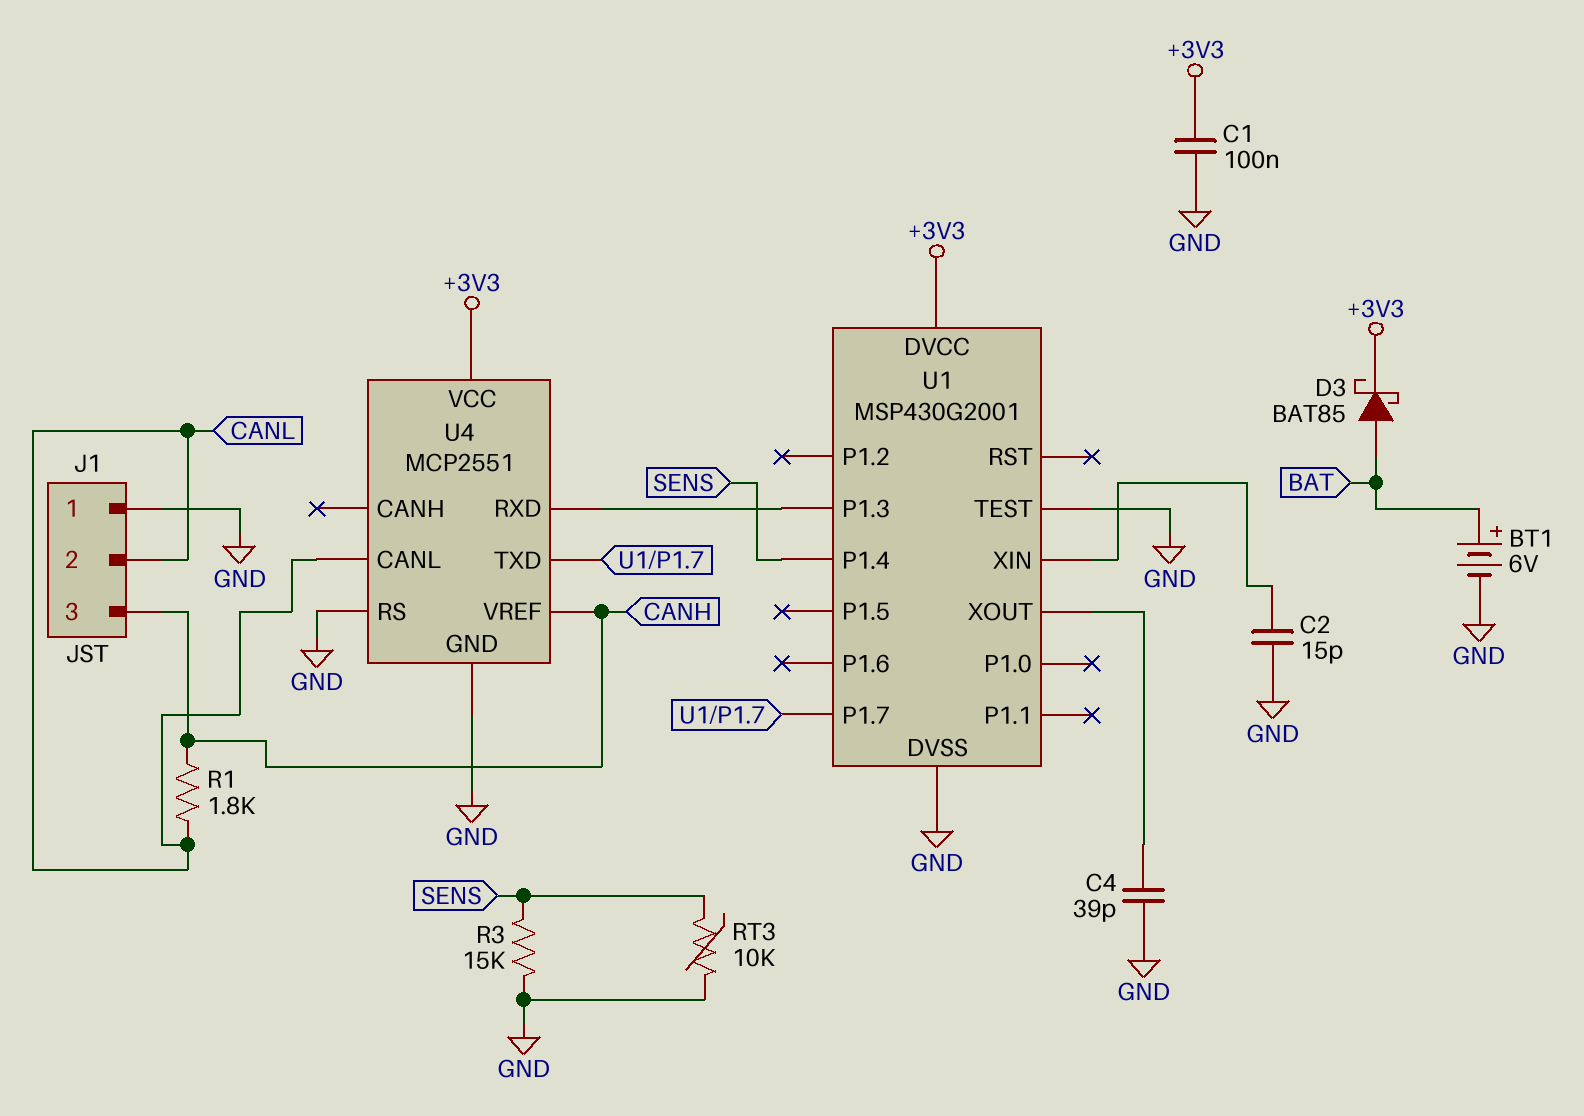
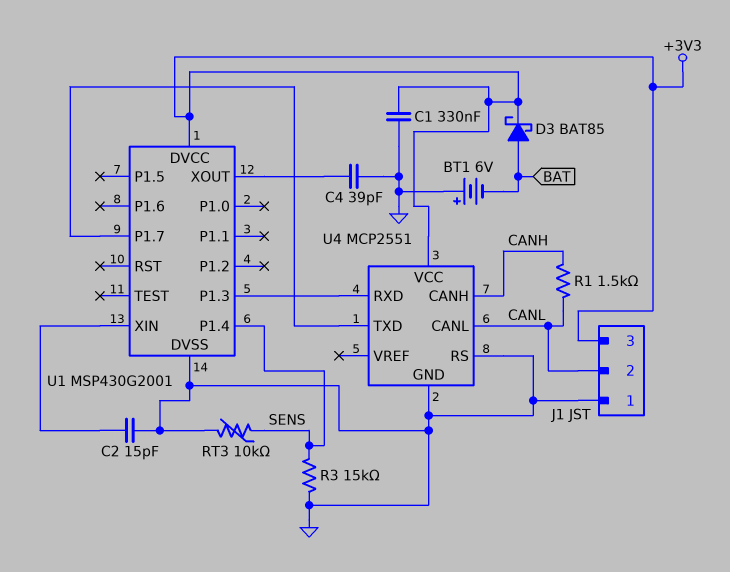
BT1: 6V (plus BAT, minus GND) -> 6V (plus GND, minus BAT)
C1: 100nF (+3V3, GND) -> 330nF (+3V3, GND)
J1 pin 3: CANH -> +3V3
R1: 1.8k (CANH, CANL) -> 1.5k (CANH, CANL)
U1 pin TEST: GND -> none
U4 pin CANH: none -> CANH
U4 pin VREF: CANH -> none

